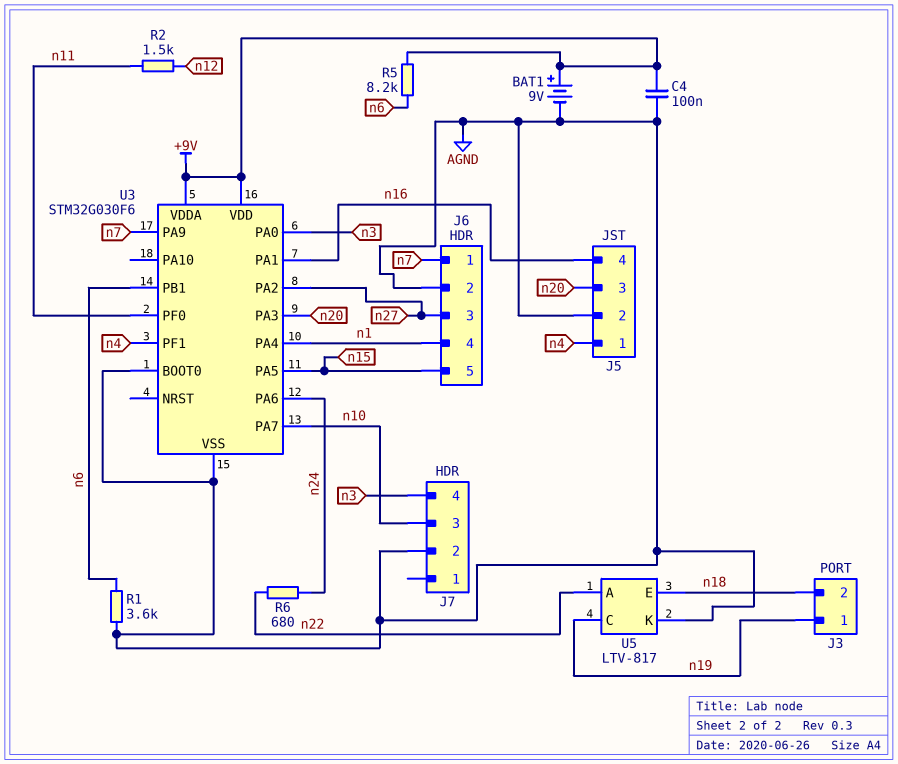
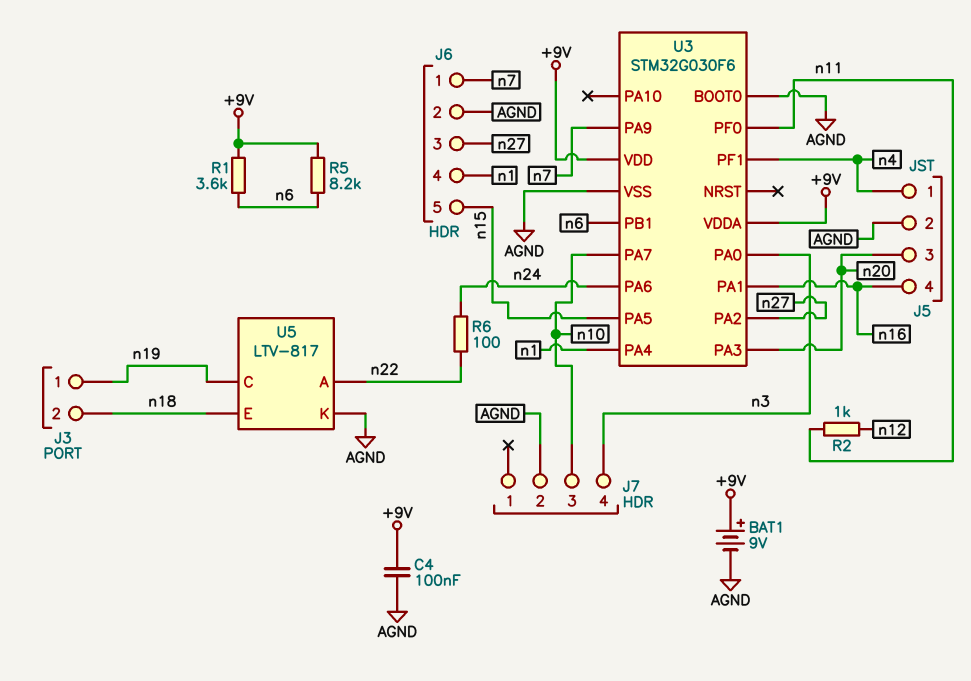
R1: 3.6k (AGND, n6) -> 3.6k (+9V, n6)
R2: 1.5k (n11, n12) -> 1k (n11, n12)
R6: 680 (n22, n24) -> 100 (n22, n24)

